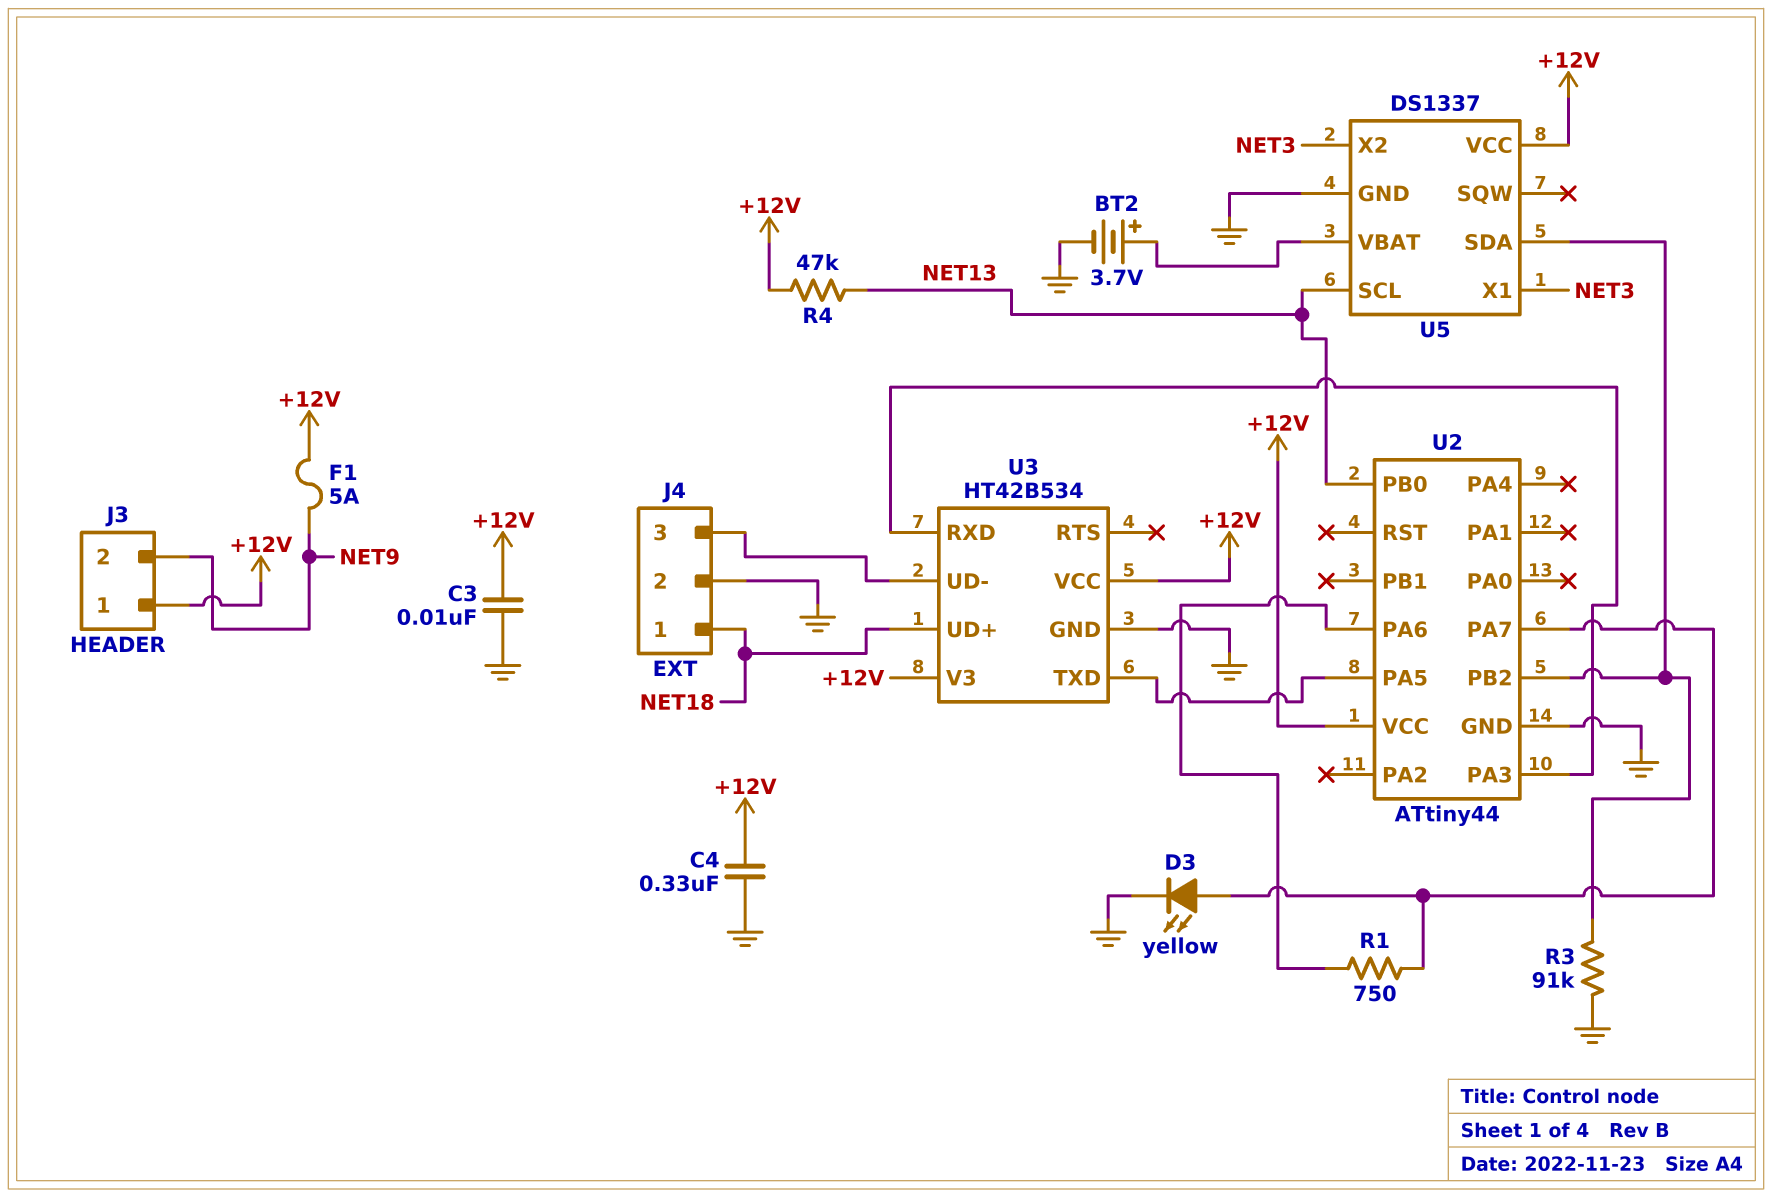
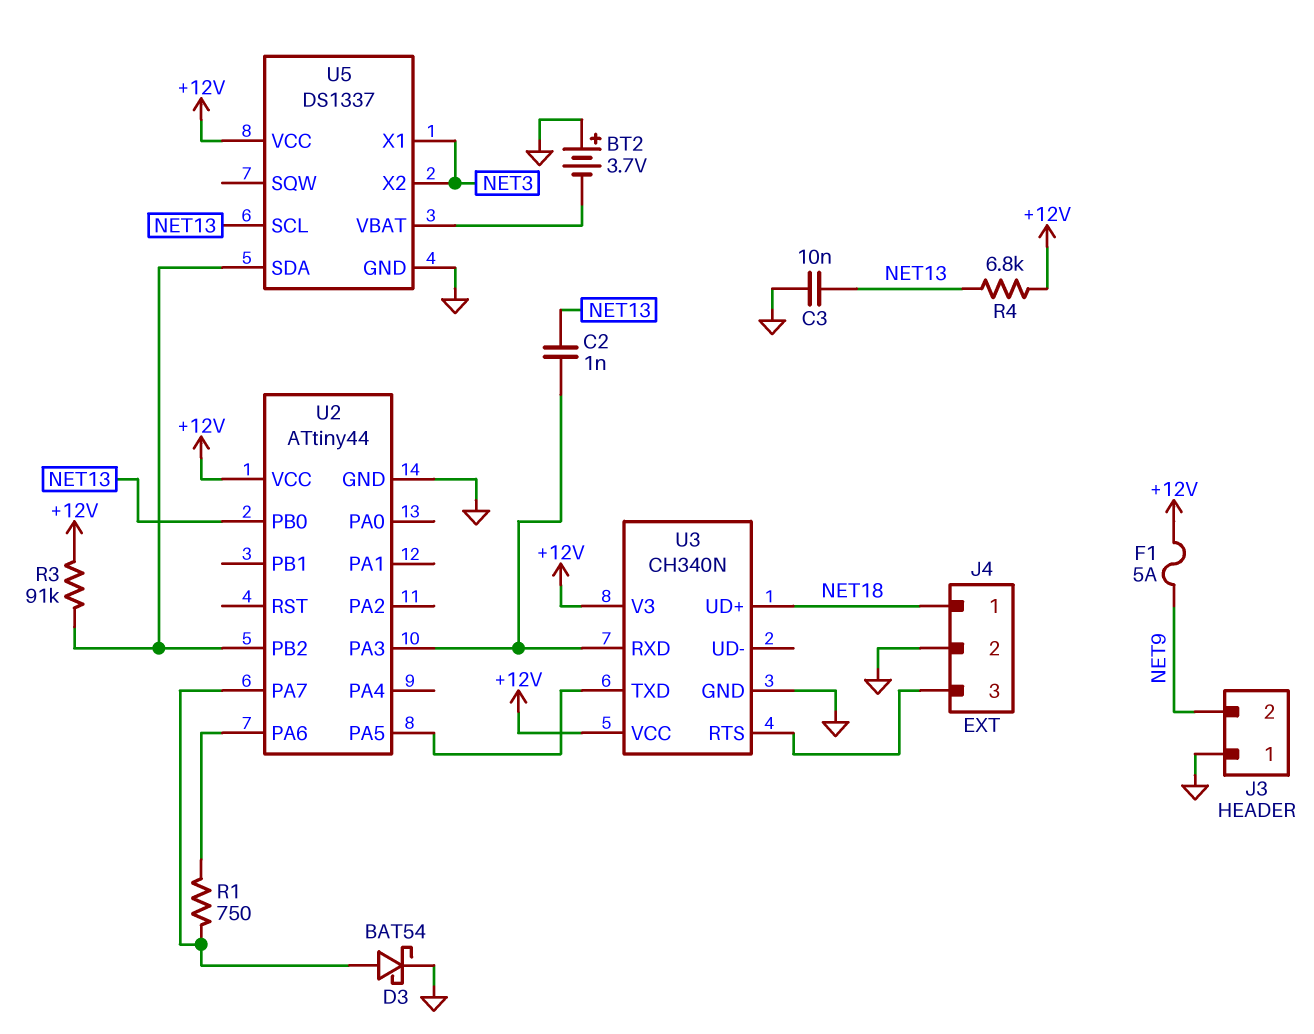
BT2: 3.7V (plus U5/VBAT, minus GND) -> 3.7V (plus GND, minus U5/VBAT)
C2: none -> 1nF (NET13, U2/PA3)
C3: 10nF (+12V, GND) -> 10nF (GND, NET13)
C4: 330nF (+12V, GND) -> none
D3: LED yellow (A U2/PA7, K GND) -> schottky BAT54 (A U2/PA7, K GND)
J3 pin 1: +12V -> GND
R3: 91k (GND, U2/PB2) -> 91k (+12V, U2/PB2)
R4: 47k (+12V, NET13) -> 6.8k (+12V, NET13)
U3: HT42B534 -> CH340N
U3 pin RTS: none -> J4/3
U3 pin UD-: J4/3 -> none

